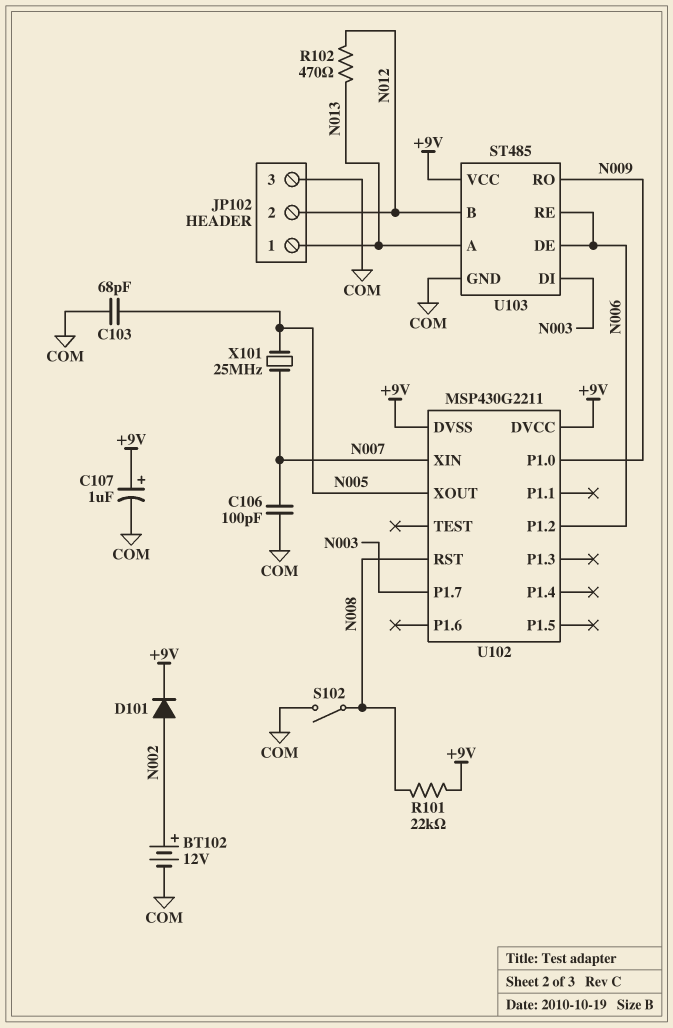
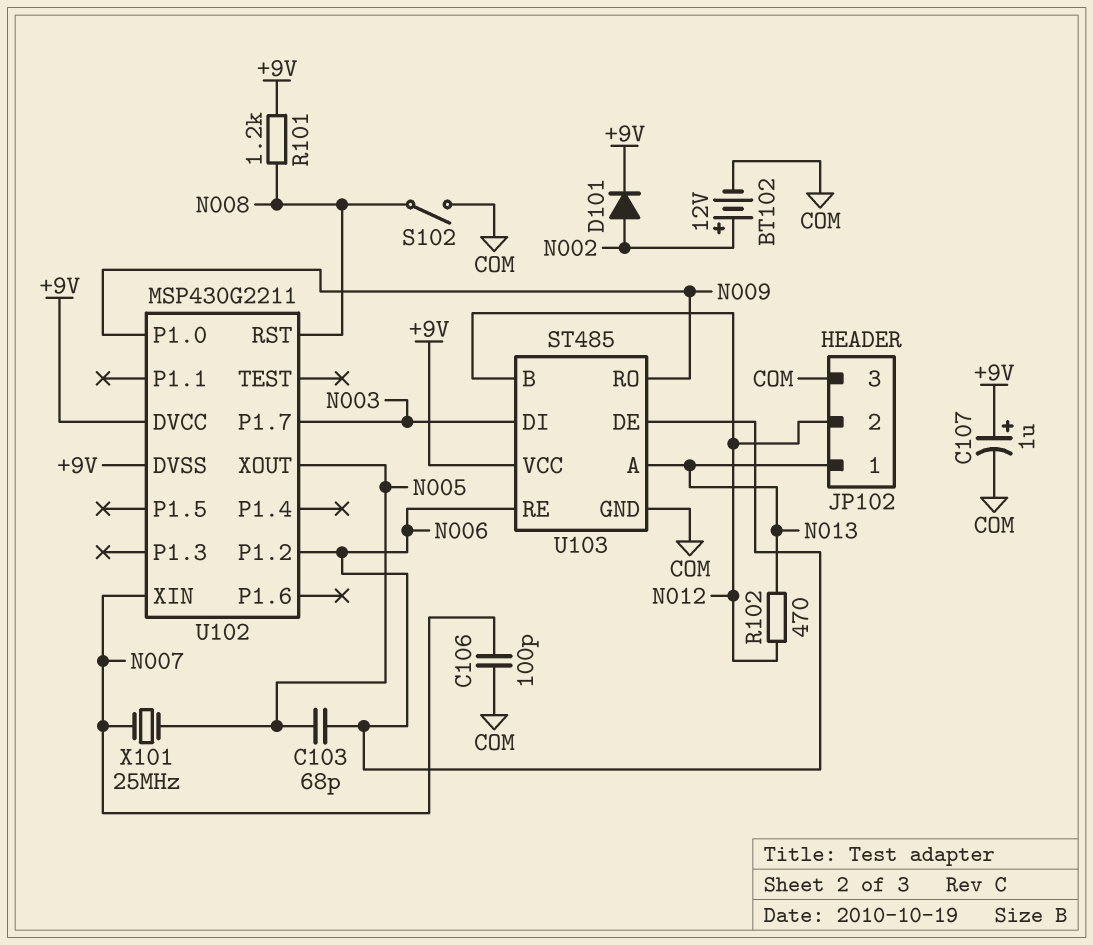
C103: 68pF (COM, N005) -> 68pF (N005, N006)
R101: 22k (+9V, N008) -> 1.2k (+9V, N008)

